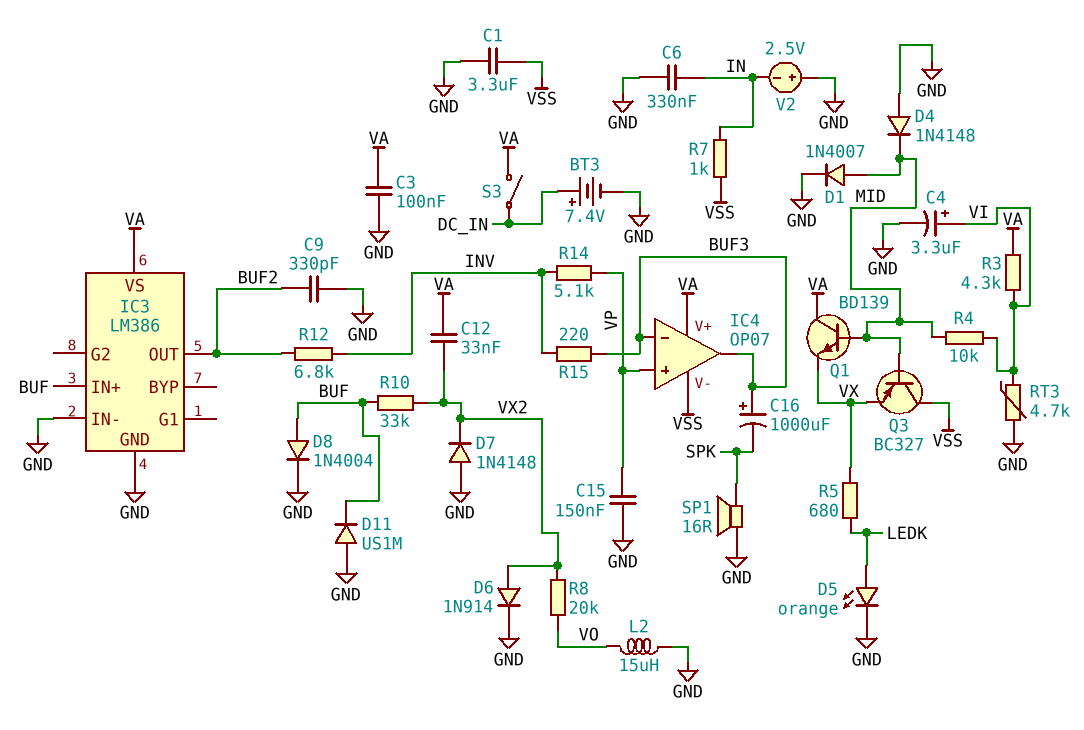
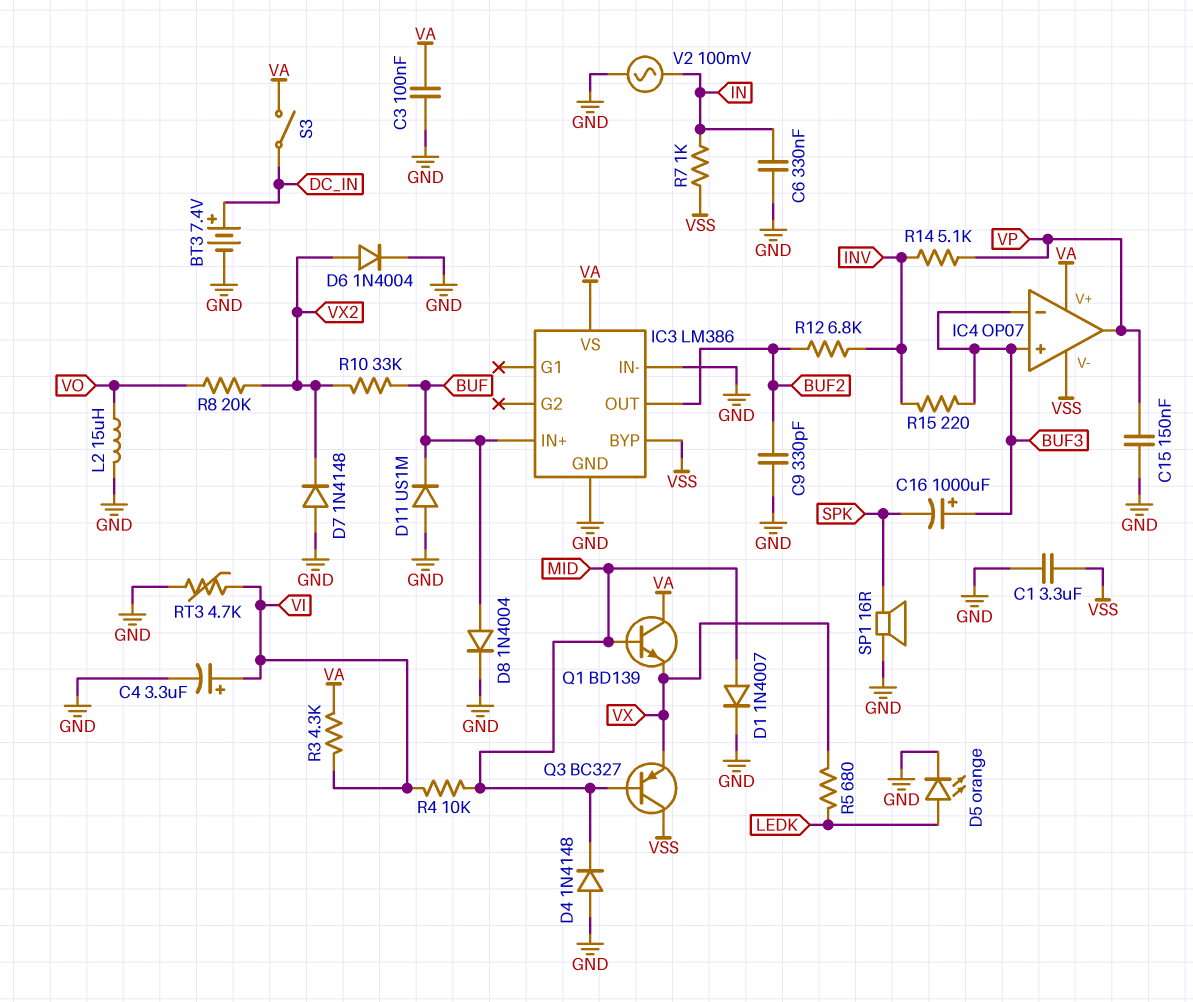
C12: 33nF (VA, VX2) -> none
D6: diode 1N914 (A VX2, K GND) -> diode 1N4004 (A VX2, K GND)
IC3 pin BYP: none -> VSS
IC4 pin in+: VP -> BUF3
IC4 pin out: BUF3 -> VP
V2: 2.5V (plus GND, minus IN) -> AC 100mV (GND, IN)

